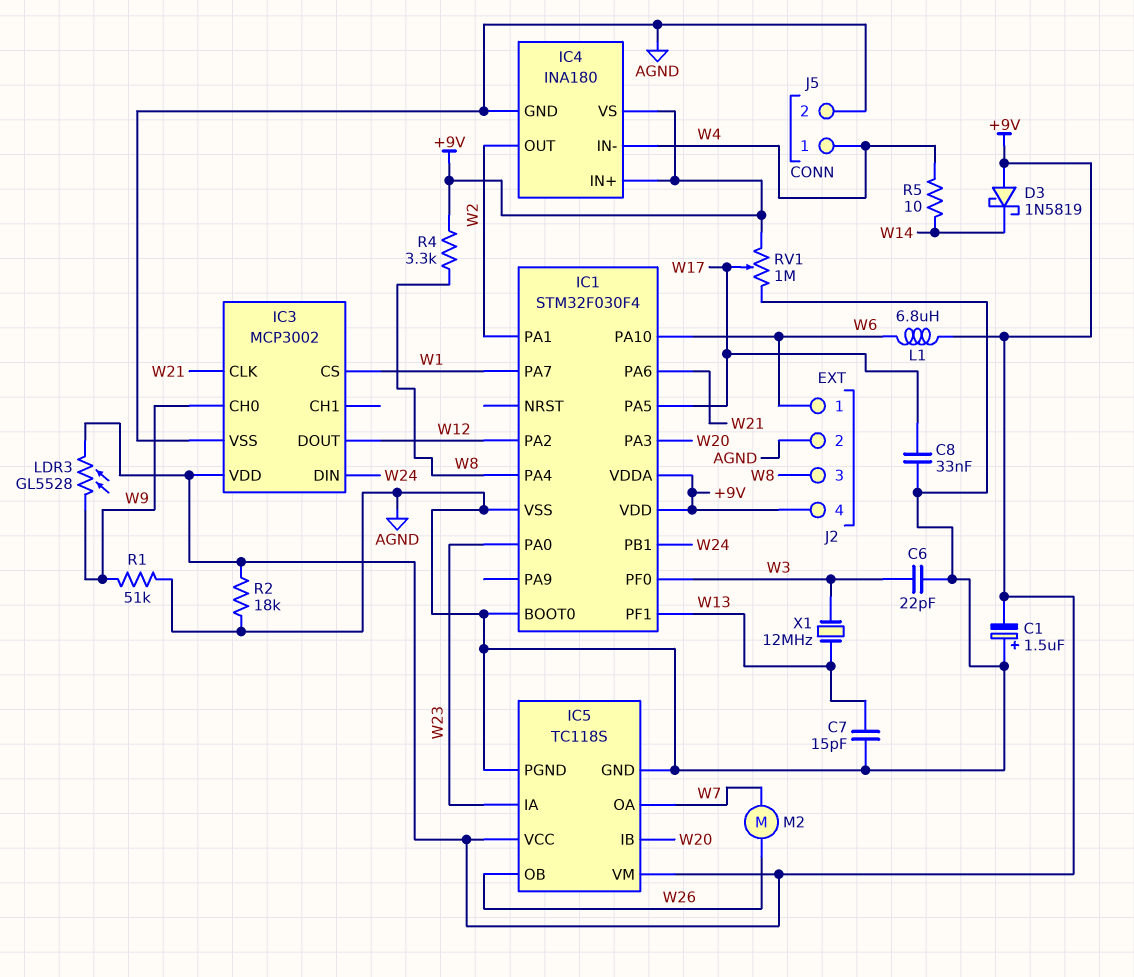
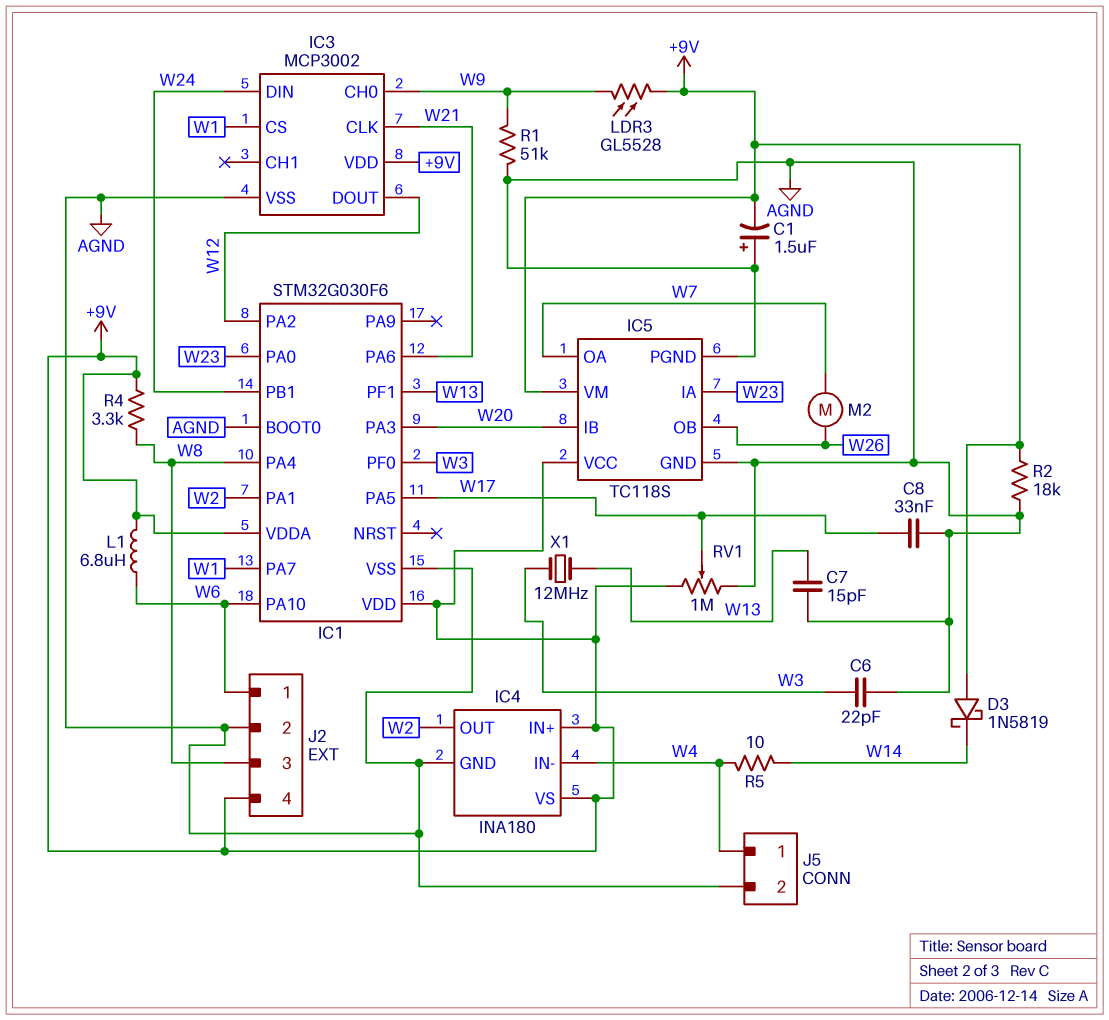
IC1: STM32F030F4 -> STM32G030F6

